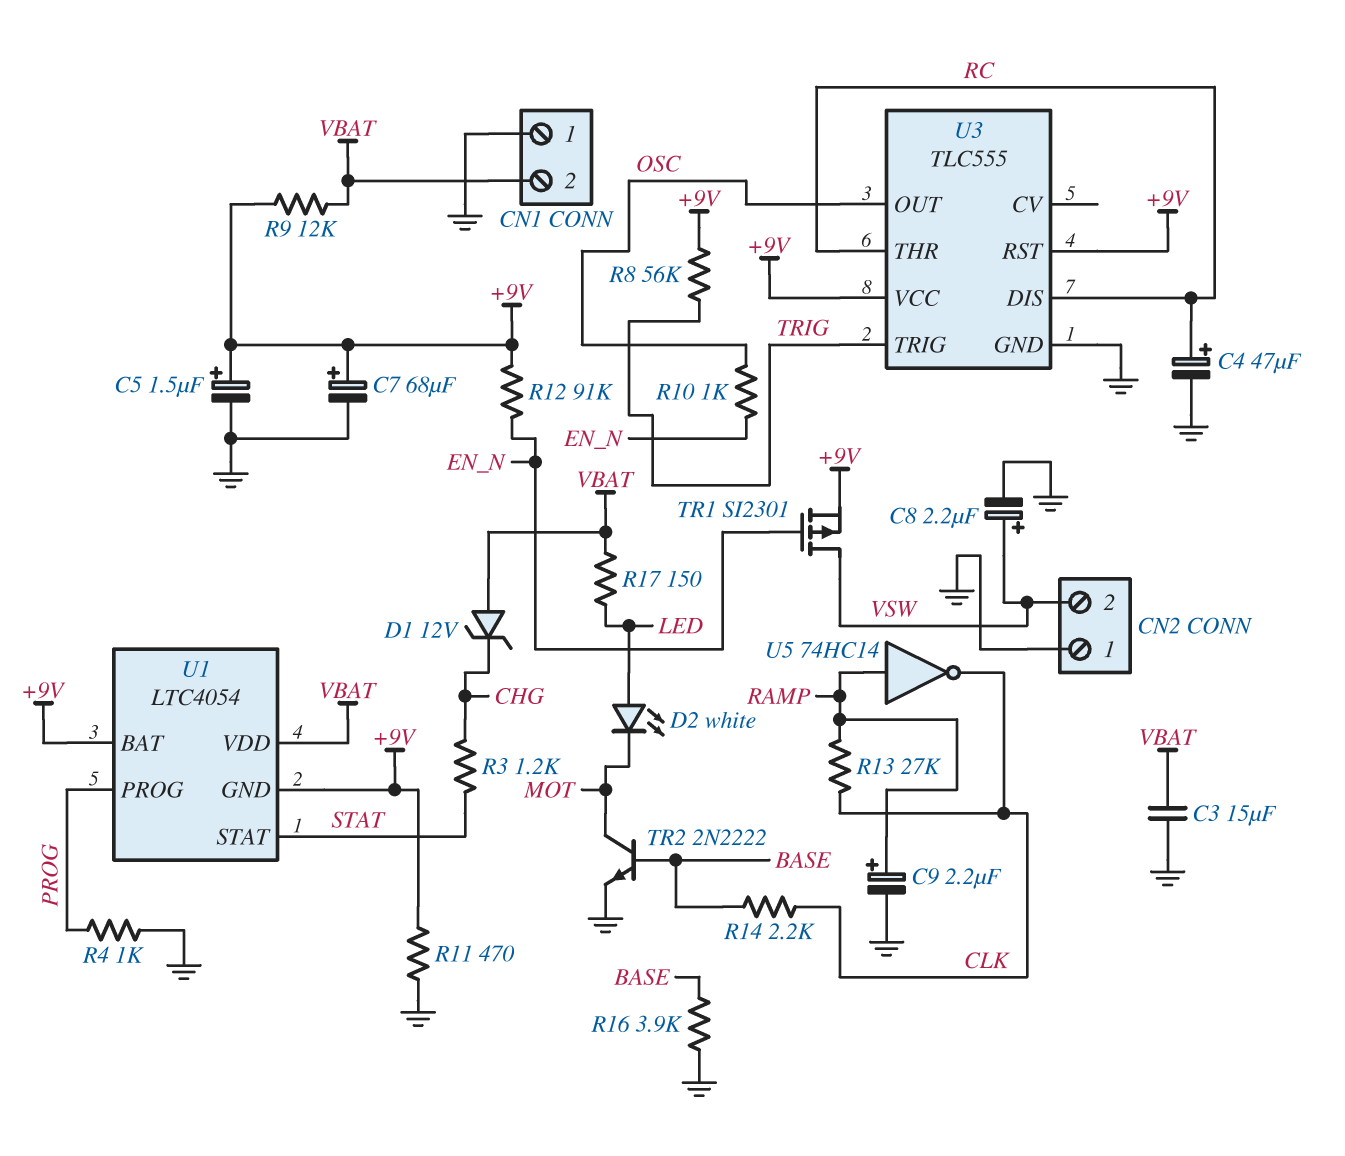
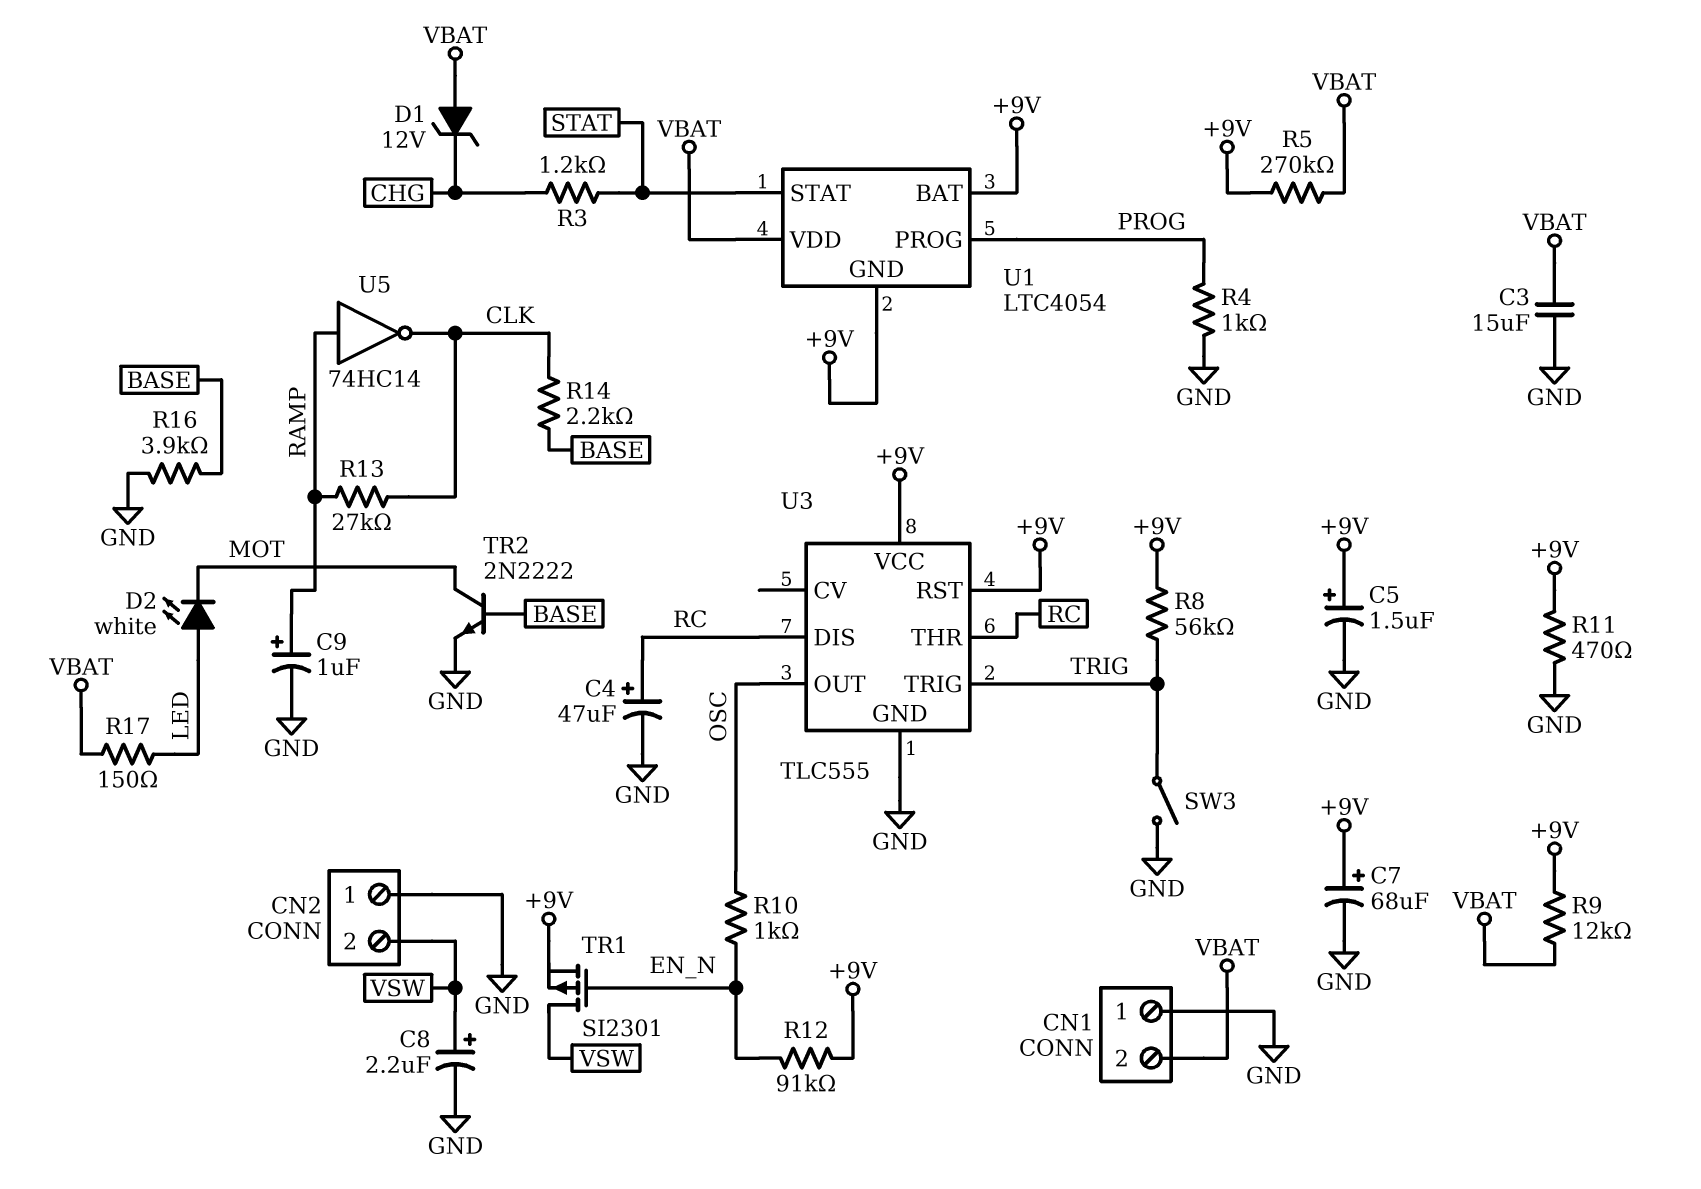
C9: 2.2uF (plus RAMP, minus GND) -> 1uF (plus RAMP, minus GND)
R5: none -> 270k (+9V, VBAT)
SW3: none -> switch (GND, TRIG)

